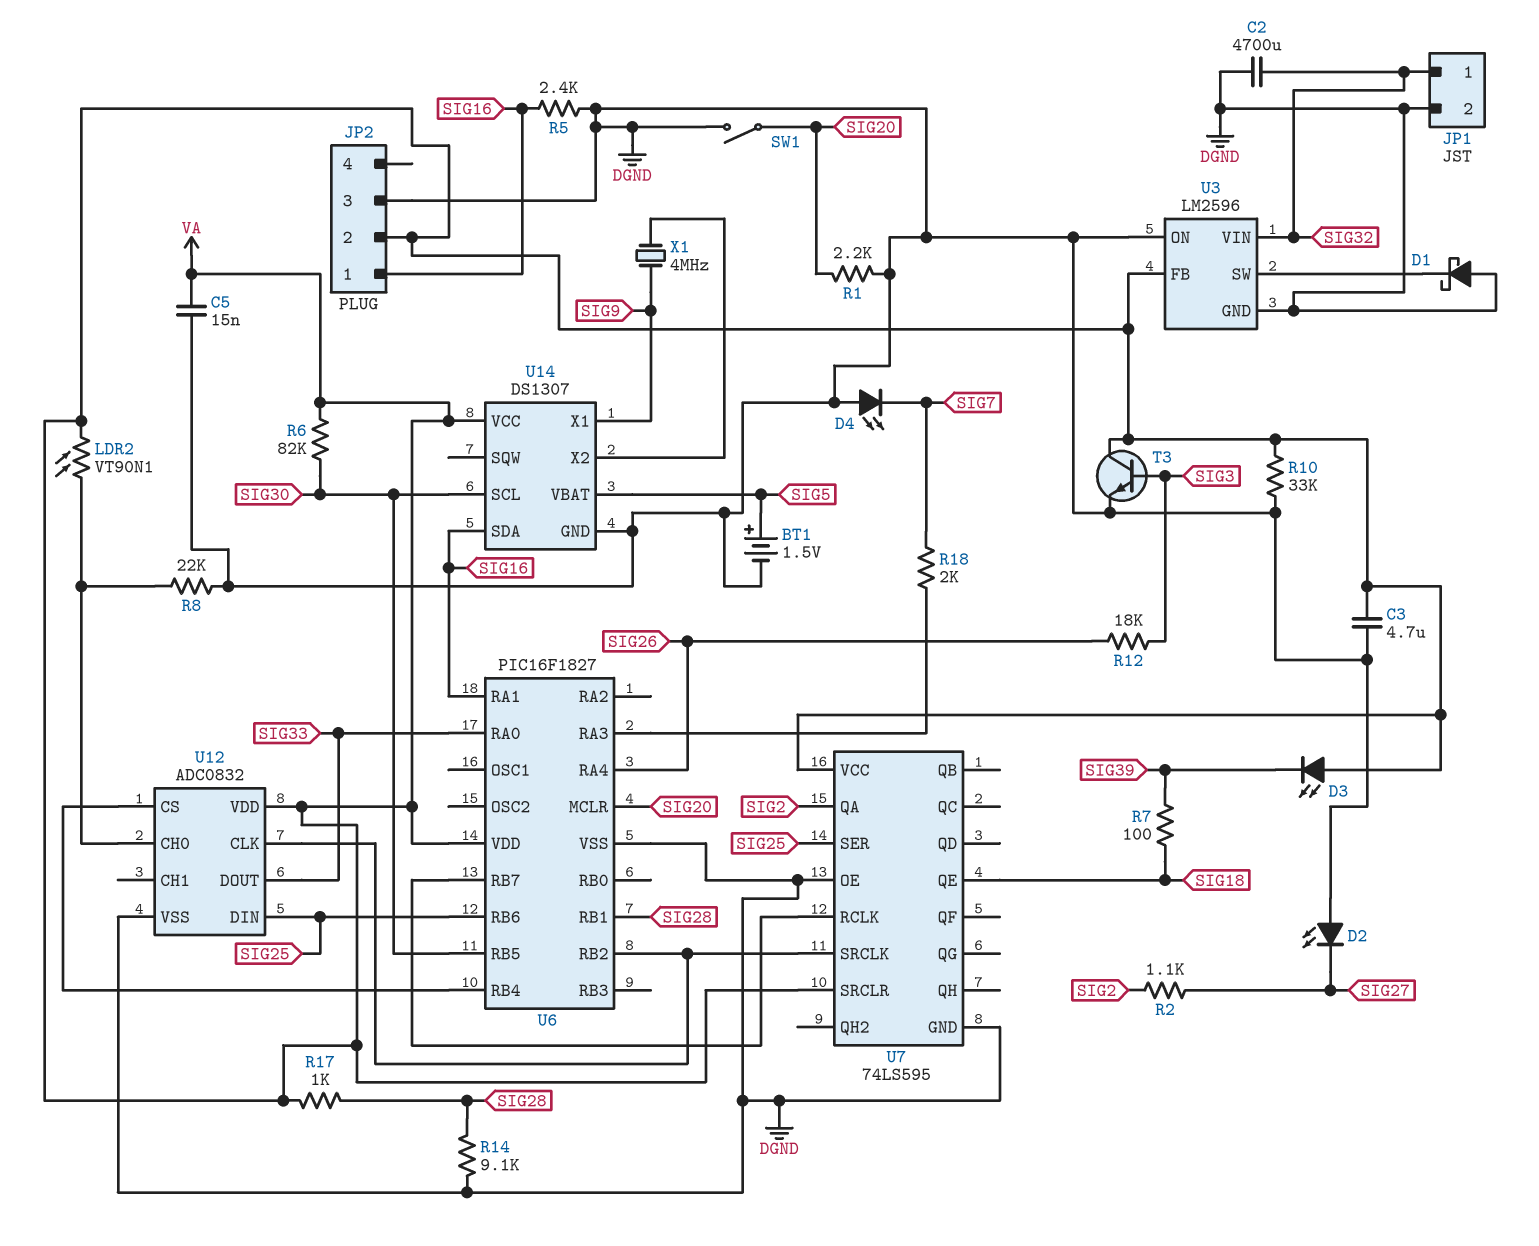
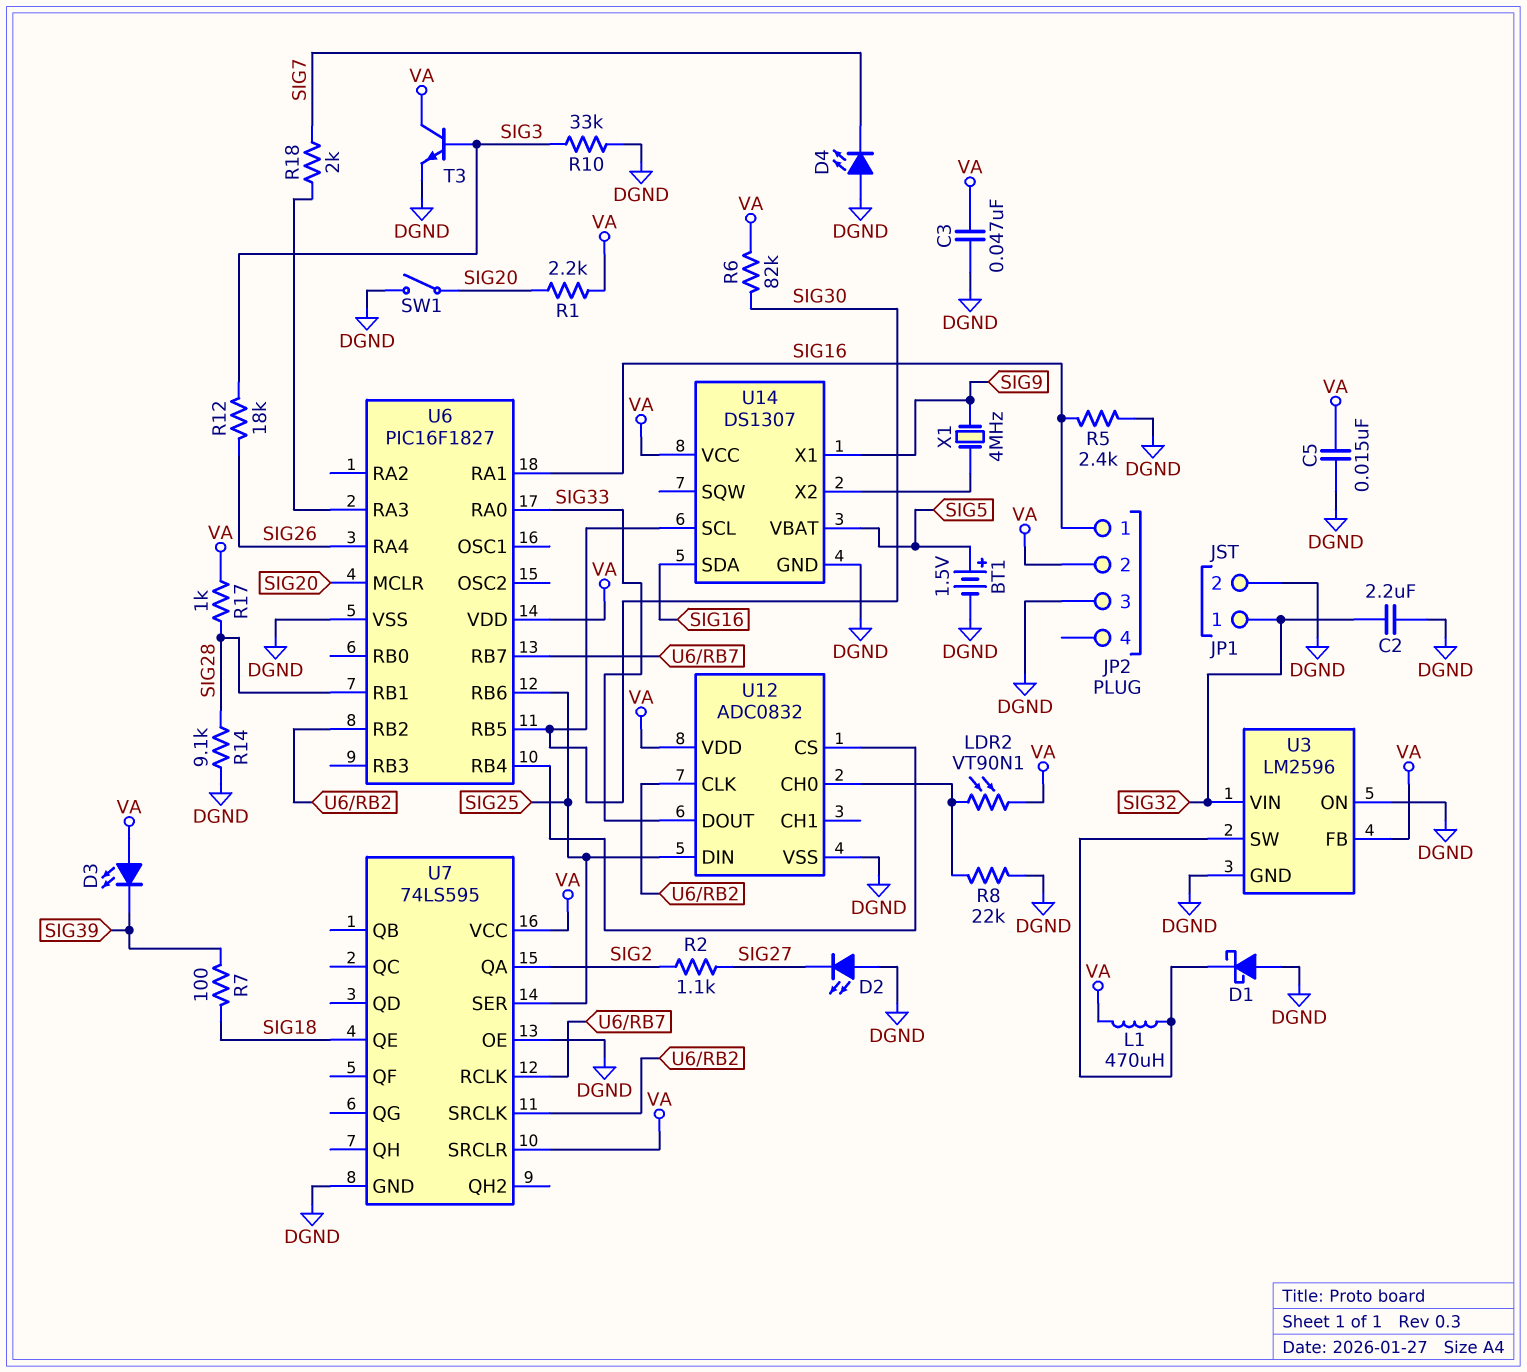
C2: 4700uF (DGND, SIG32) -> 2.2uF (DGND, SIG32)
C3: 4.7uF (DGND, VA) -> 47nF (DGND, VA)
L1: none -> 470uH (U3/SW, VA)
R1: 2.2k (DGND, SIG20) -> 2.2k (SIG20, VA)
R10: 33k (DGND, VA) -> 33k (DGND, SIG3)

